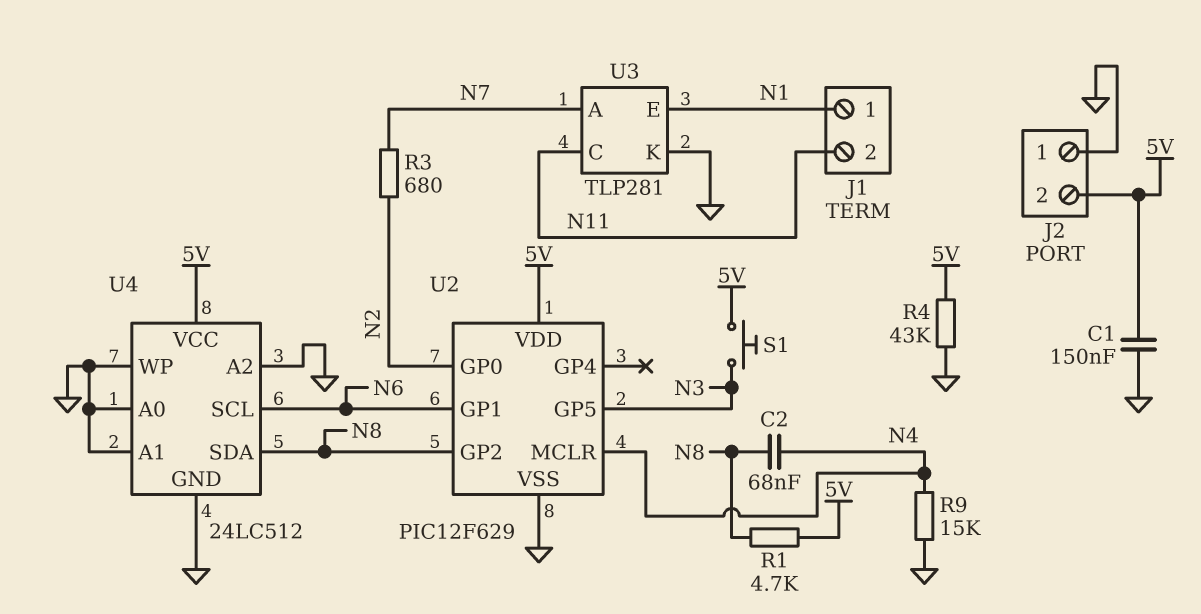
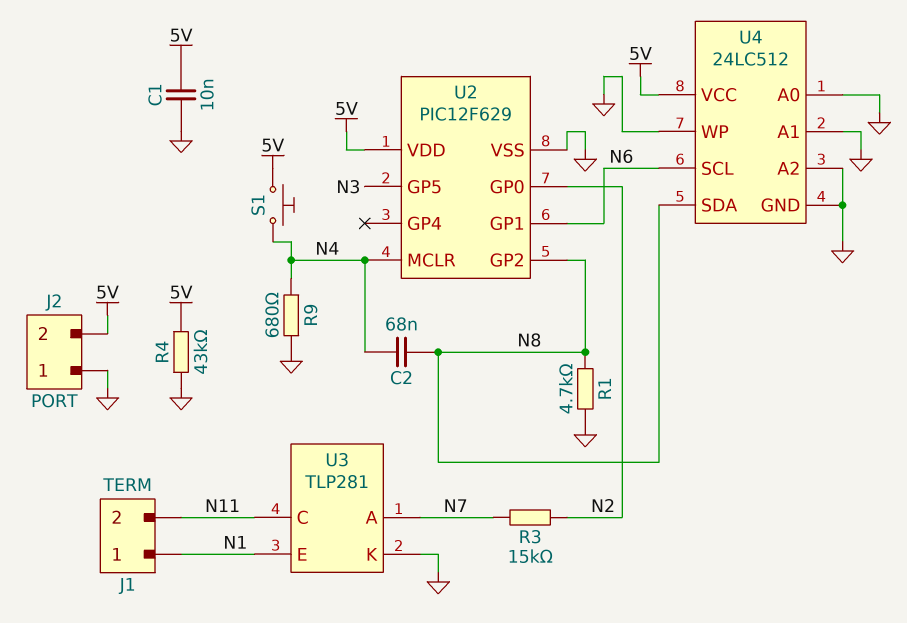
C1: 150nF (5V, GND) -> 10nF (5V, GND)
R1: 4.7k (5V, N8) -> 4.7k (GND, N8)
R3: 680 (N2, N7) -> 15k (N2, N7)
R9: 15k (GND, N4) -> 680 (GND, N4)
S1: button (5V, N3) -> button (5V, N4)

